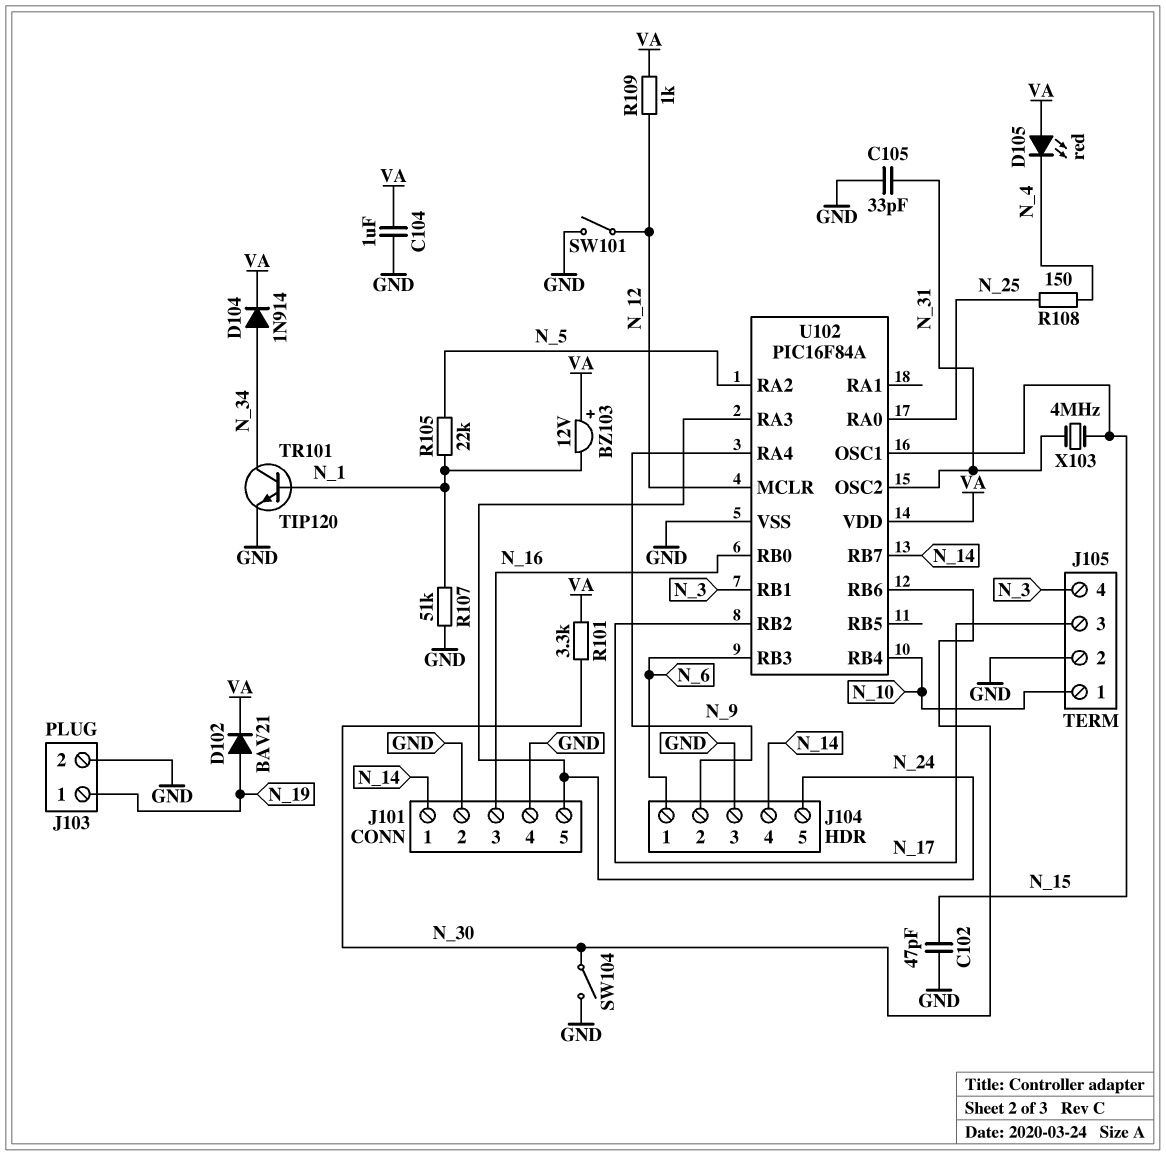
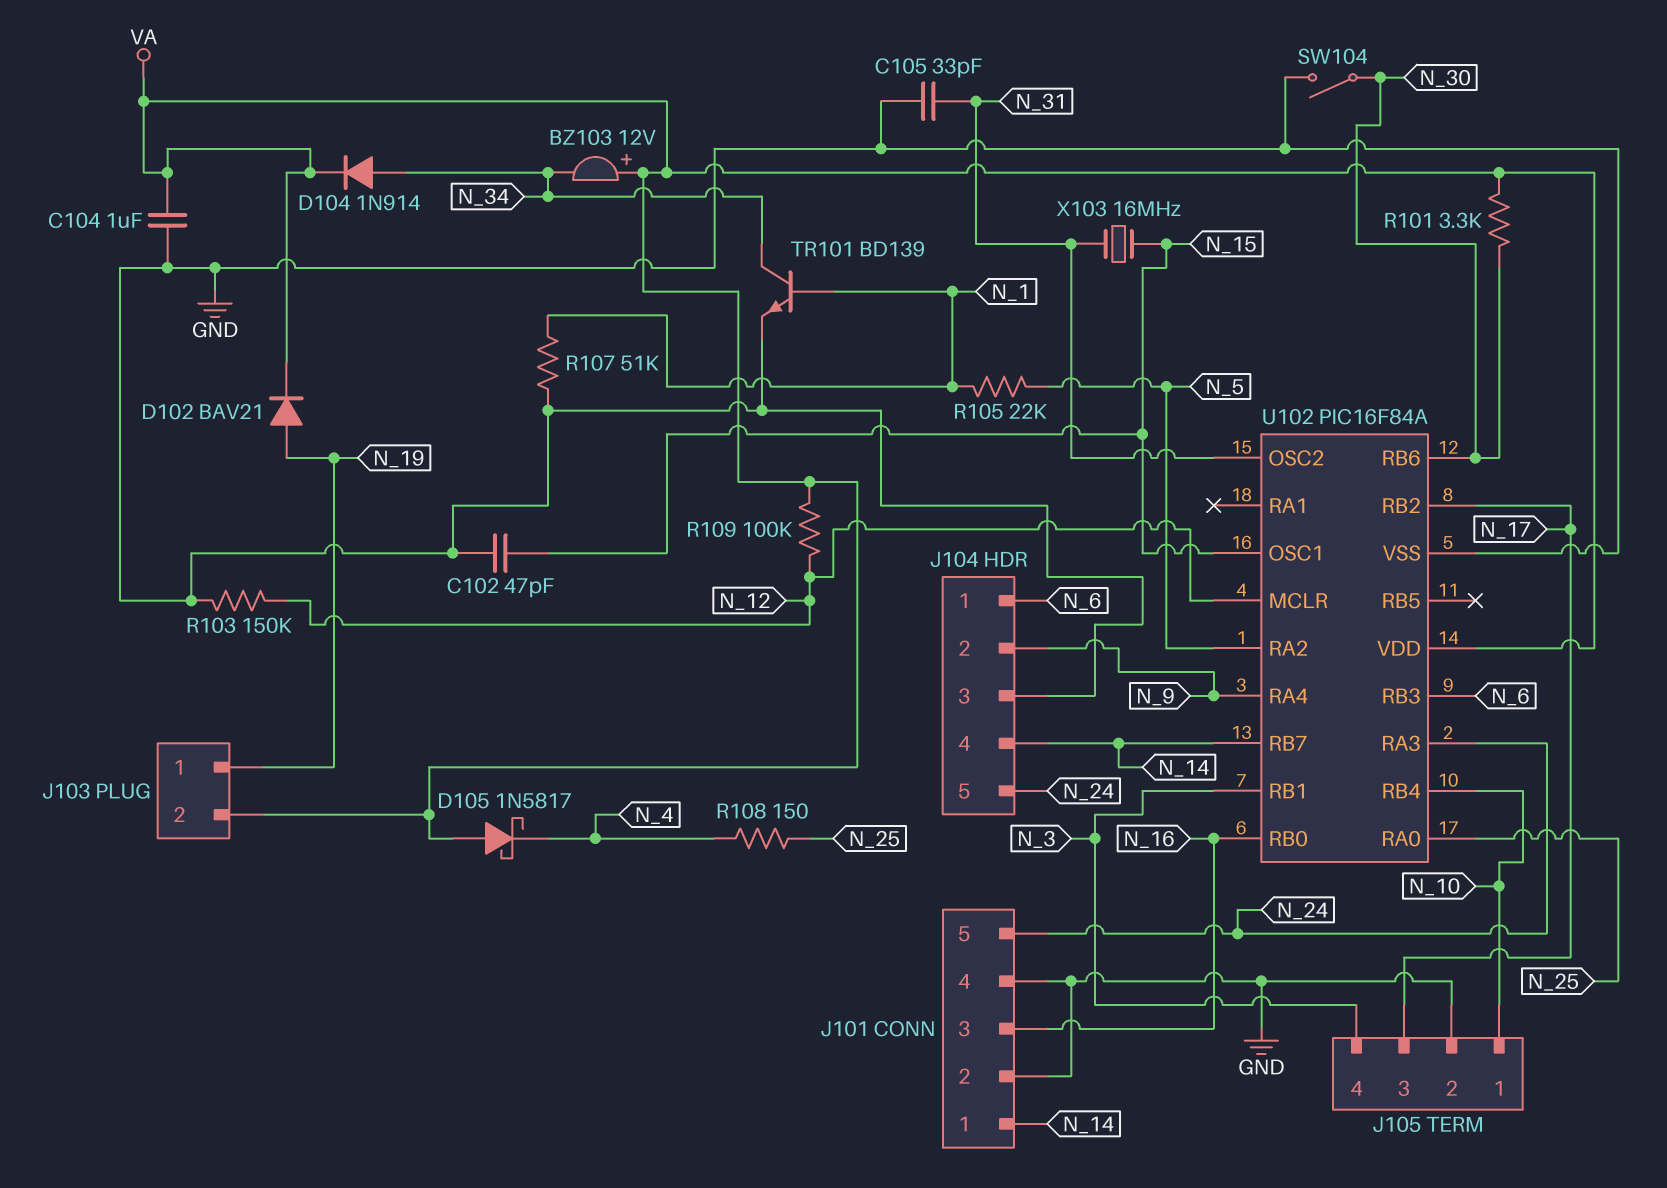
BZ103: buzzer 12V (plus VA, minus N_1) -> buzzer 12V (plus VA, minus N_34)
D105: LED red (A VA, K N_4) -> schottky 1N5817 (A VA, K N_4)
J103 pin 2: GND -> VA
R103: none -> 150k (GND, N_12)
R109: 1k (N_12, VA) -> 100k (N_12, VA)
SW101: switch (GND, N_12) -> none
TR101: NPN TIP120 (B N_1, C N_34, E GND) -> NPN BD139 (B N_1, C N_34, E GND)
X103: 4MHz (N_15, N_31) -> 16MHz (N_15, N_31)

